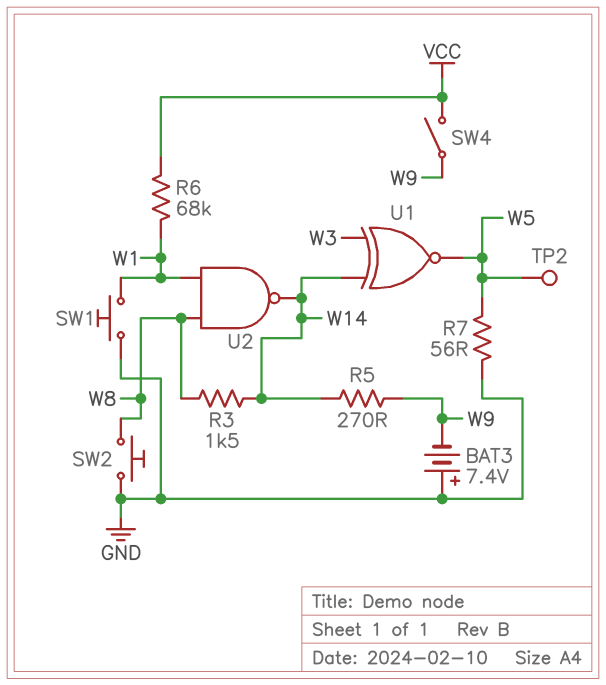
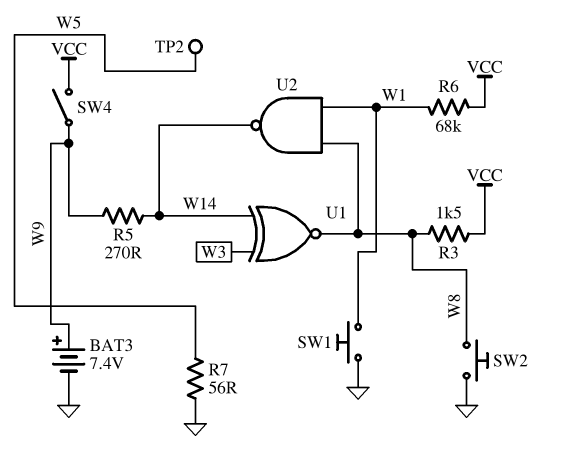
BAT3: 7.4V (plus GND, minus W9) -> 7.4V (plus W9, minus GND)
R3: 1.5k (W8, W14) -> 1.5k (VCC, W8)
U1: XNOR (in W3, in W14, out W5) -> XNOR (in W3, in W14, out W8)

